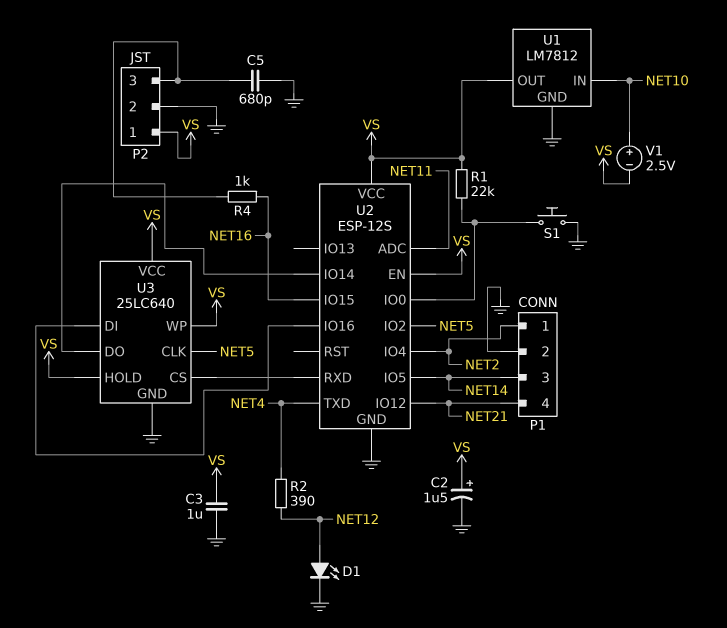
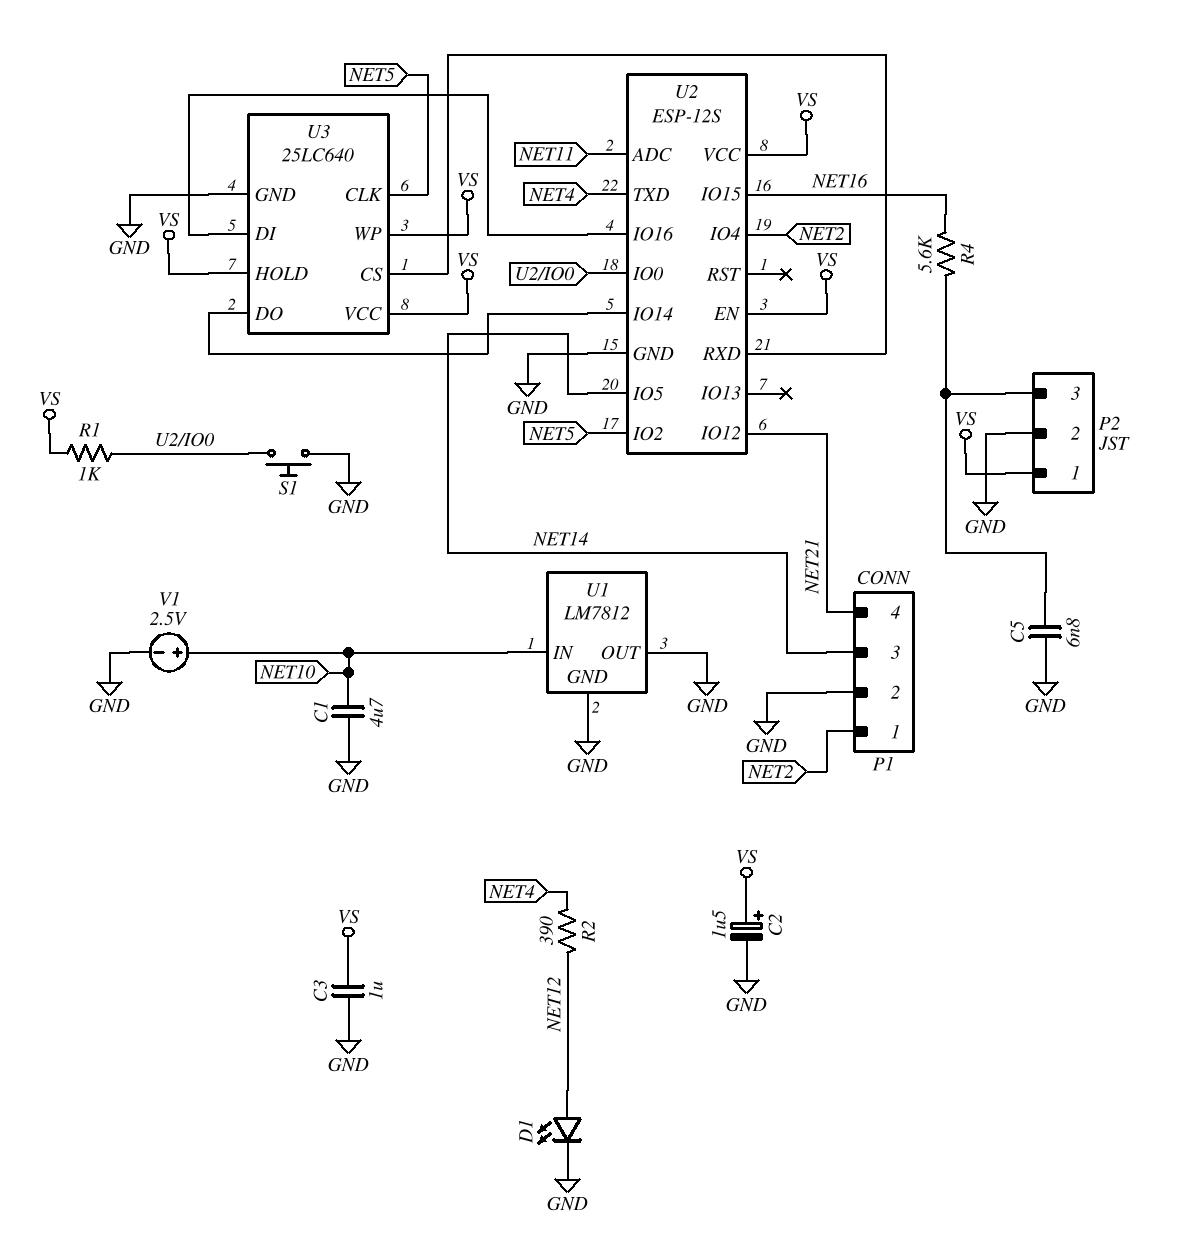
C1: none -> 4.7uF (GND, NET10)
C5: 680pF (GND, P2/3) -> 6.8nF (GND, P2/3)
R1: 22k (U2/IO0, VS) -> 1k (U2/IO0, VS)
R4: 1k (NET16, P2/3) -> 5.6k (NET16, P2/3)
U1 pin OUT: VS -> GND
V1: 2.5V (plus NET10, minus VS) -> 2.5V (plus NET10, minus GND)

